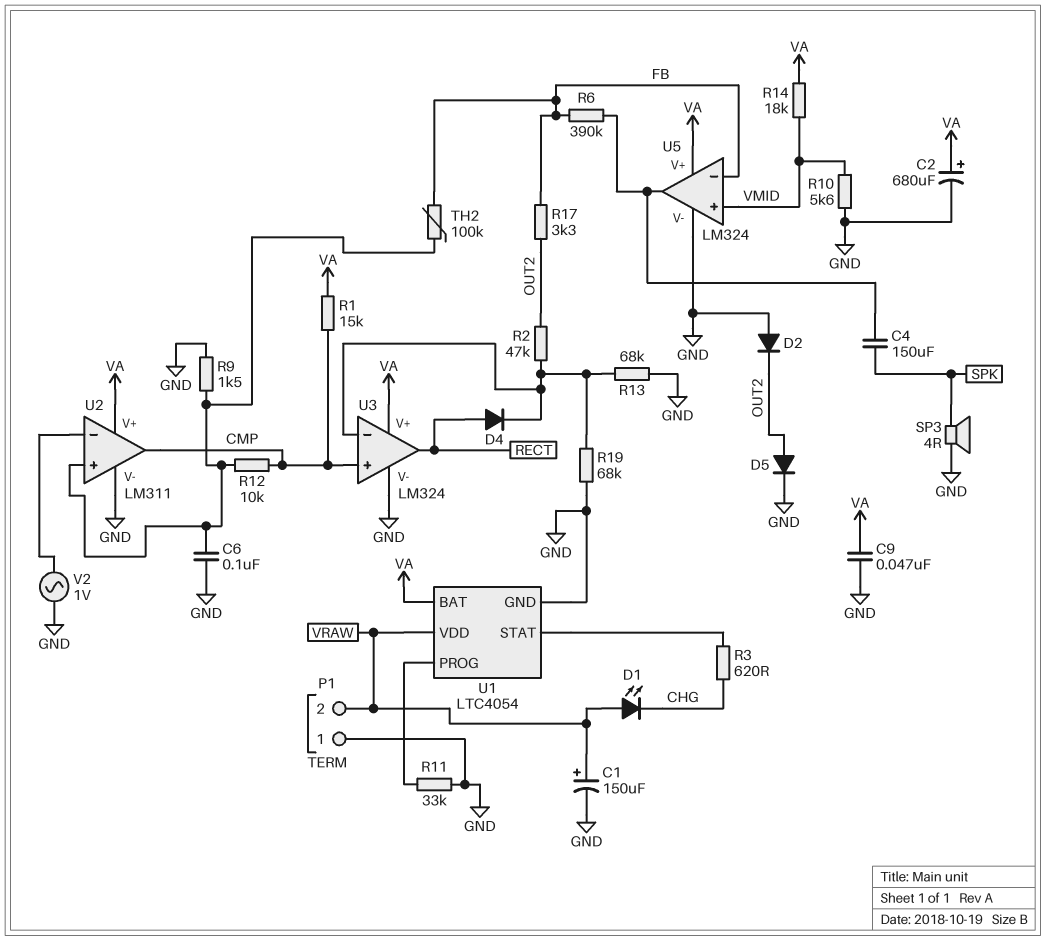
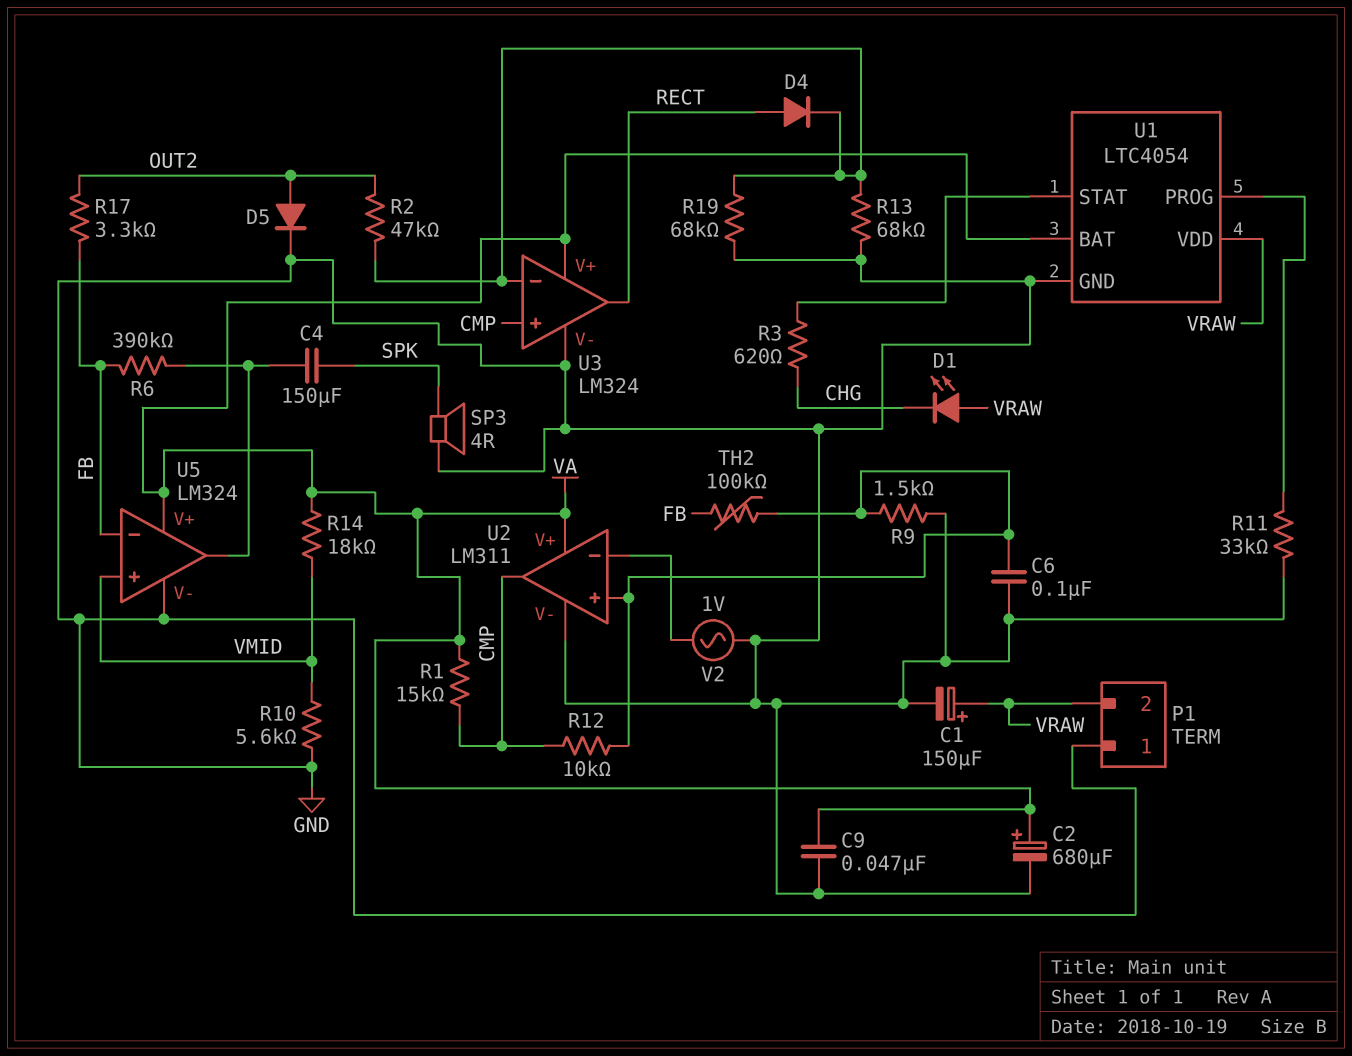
D2: diode (A GND, K OUT2) -> none

